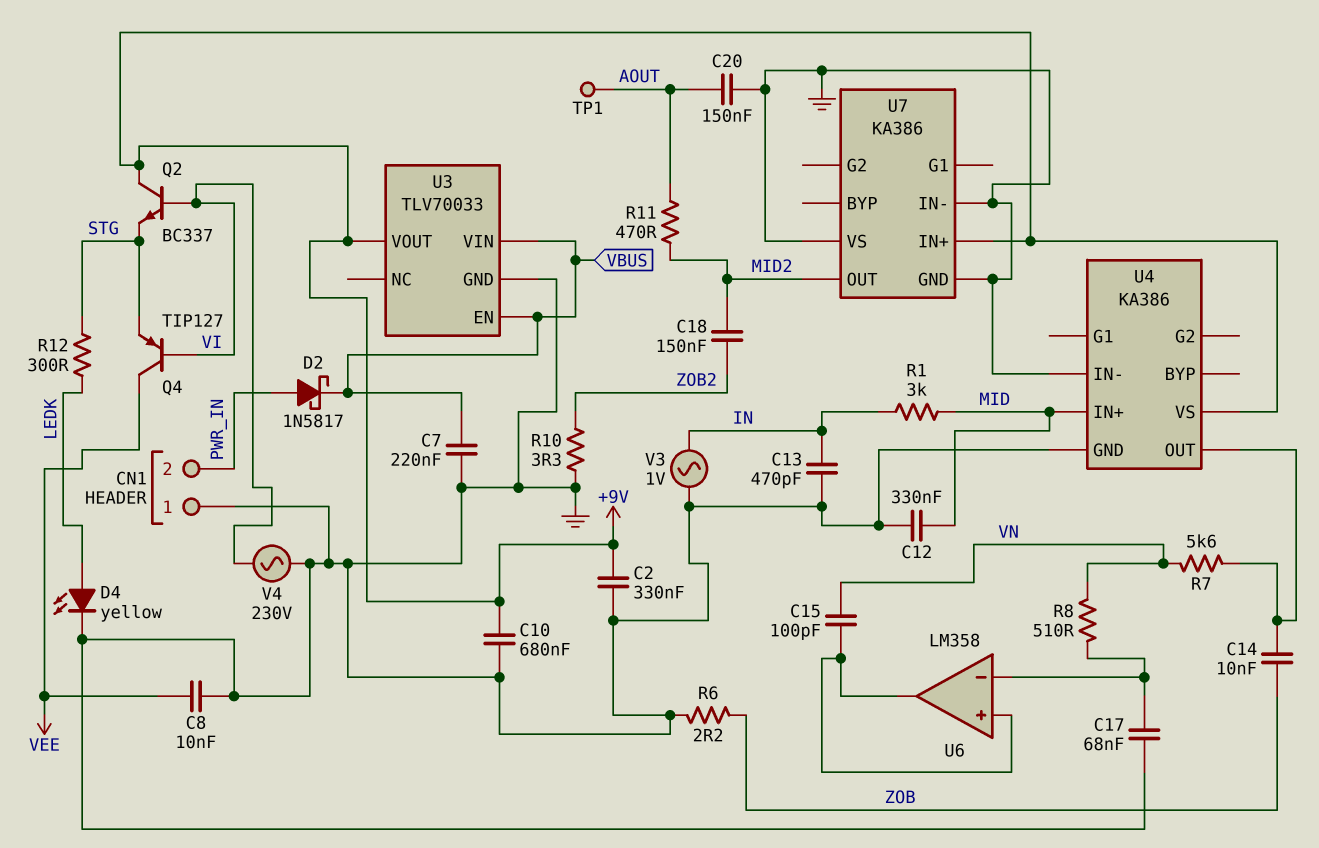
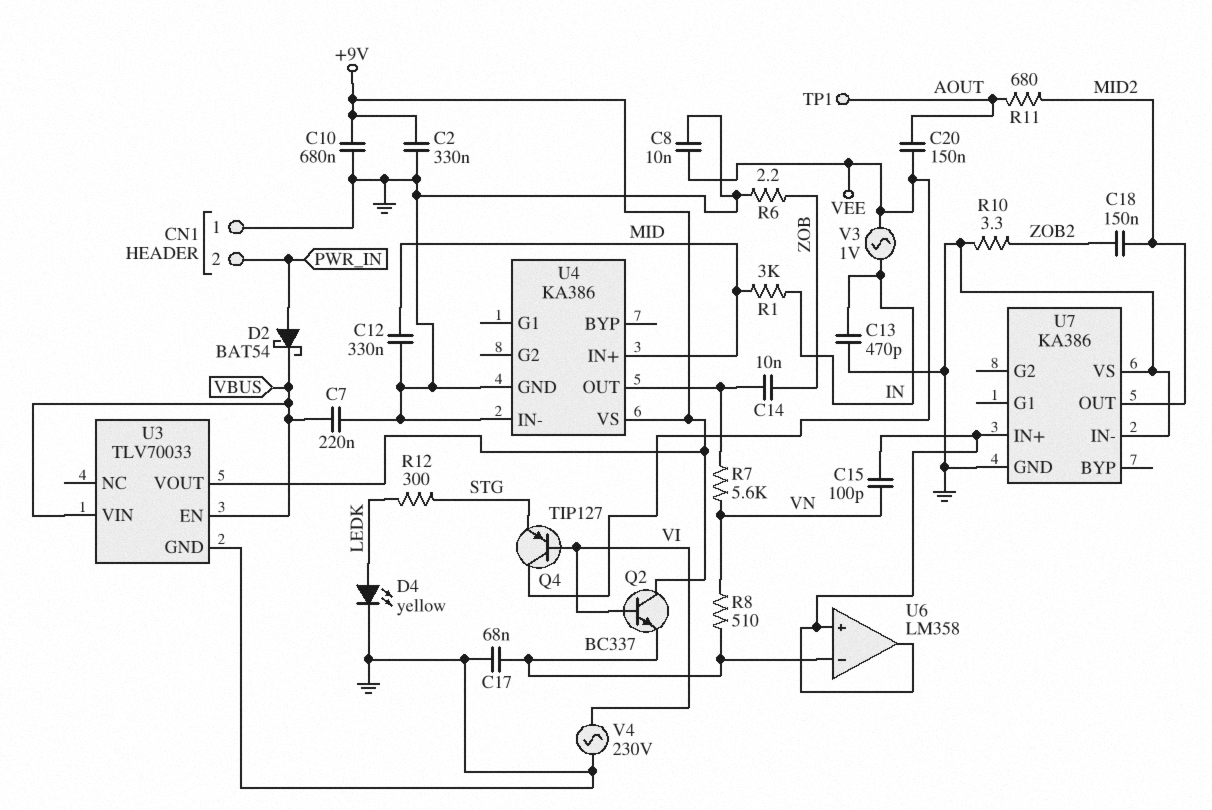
C20: 150nF (AOUT, GND) -> 150nF (AOUT, VEE)
D2: schottky 1N5817 (A PWR_IN, K VBUS) -> schottky BAT54 (A PWR_IN, K VBUS)
Q2: NPN BC337 (B VI, C +9V, E STG) -> NPN BC337 (B VI, C +9V, E U6/in-)
R11: 470 (AOUT, MID2) -> 680 (AOUT, MID2)
U7 pin IN+: +9V -> U6/in+
V3: AC 1V (GND, IN) -> AC 1V (IN, VEE)

